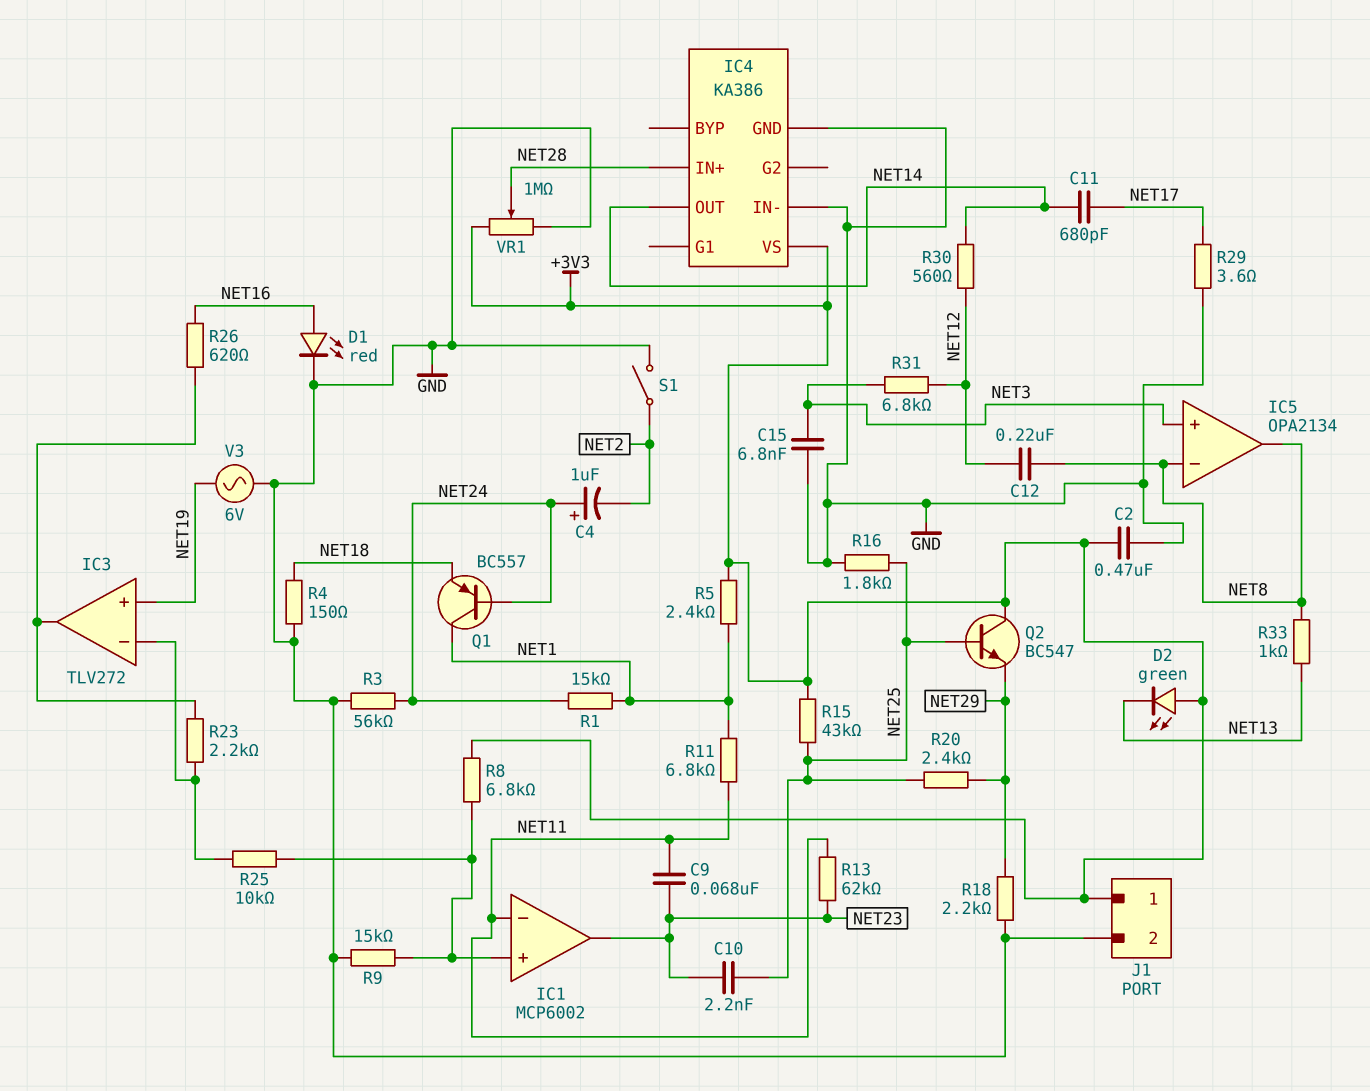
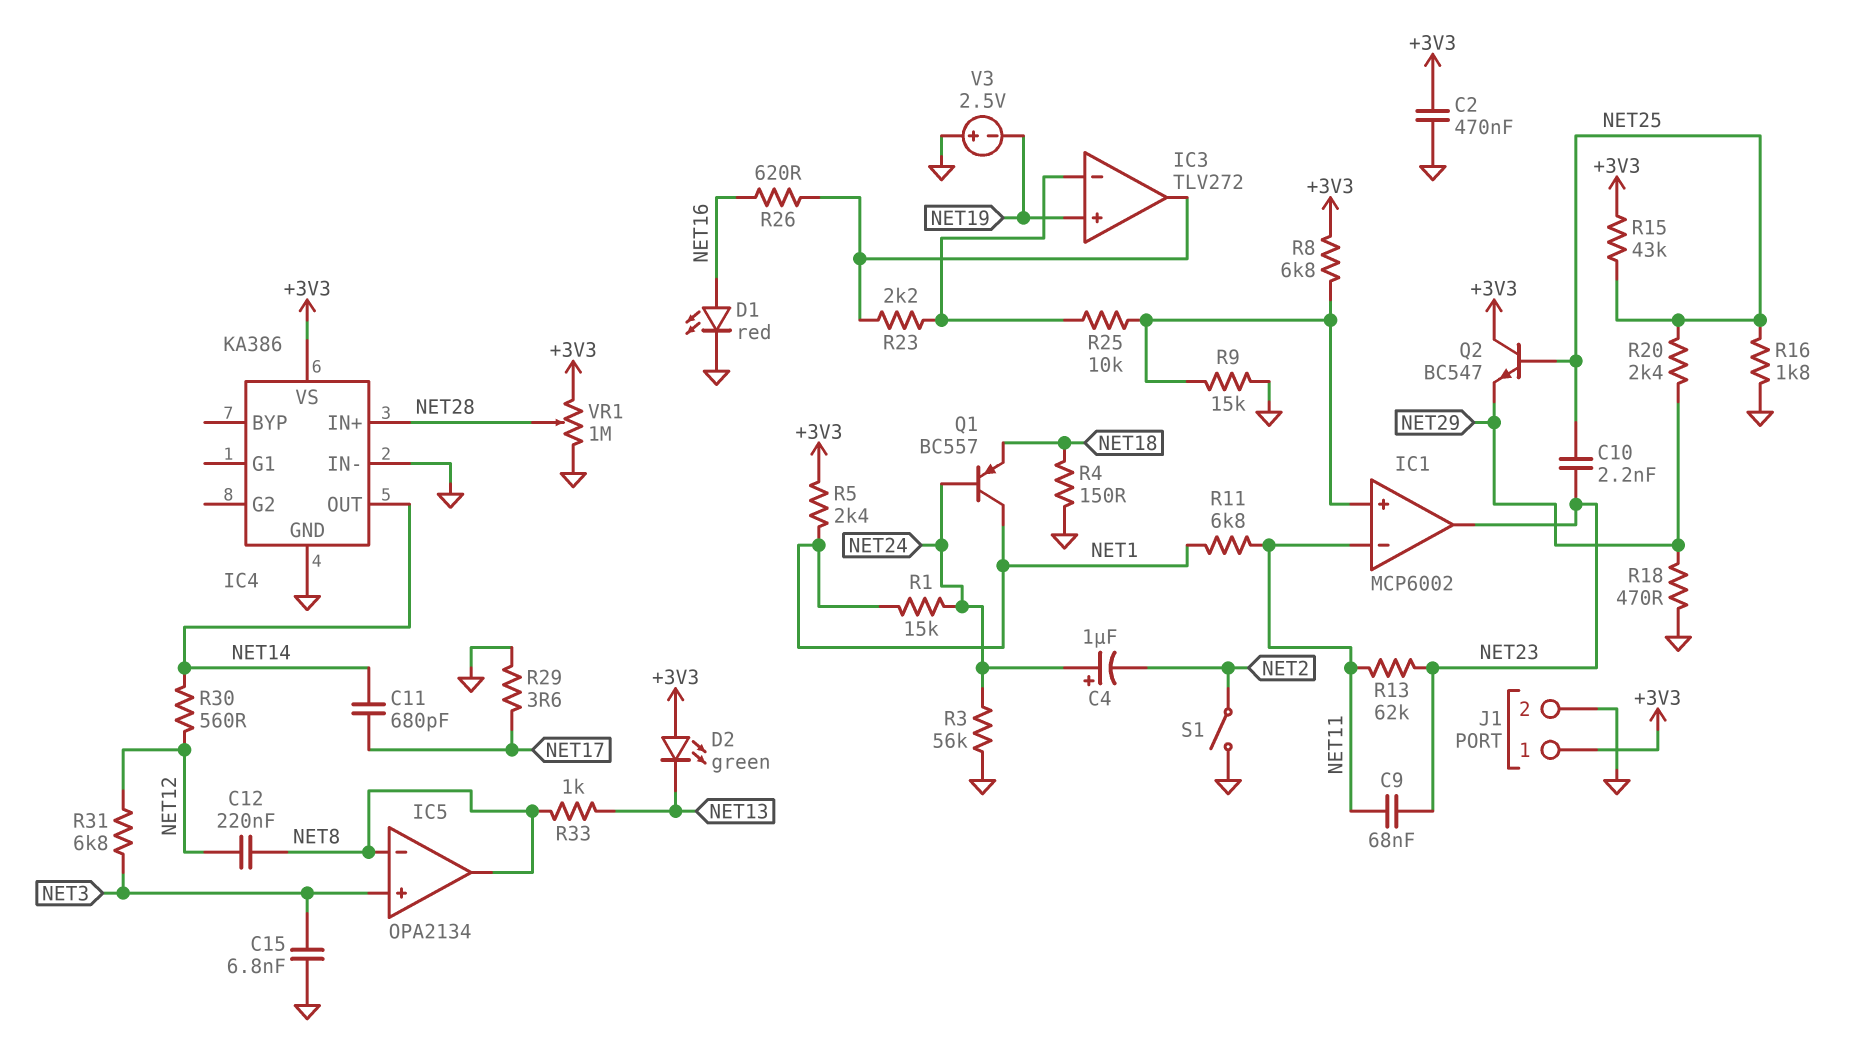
R18: 2.2k (GND, NET29) -> 470 (GND, NET29)
V3: AC 6V (GND, NET19) -> 2.5V (plus GND, minus NET19)

